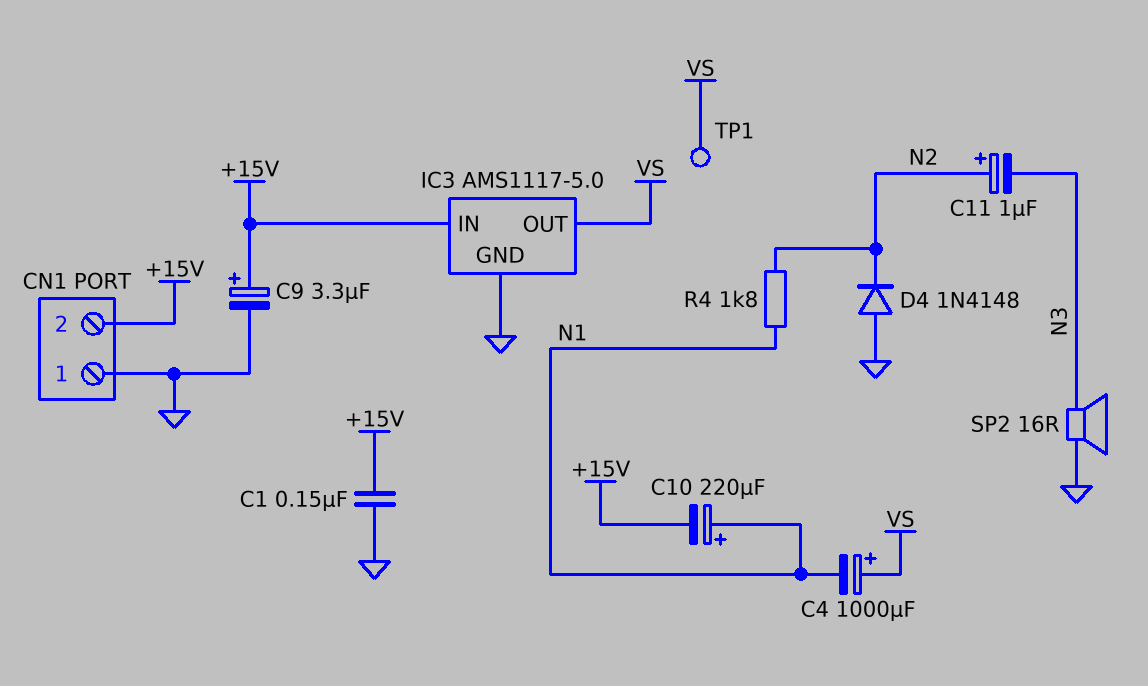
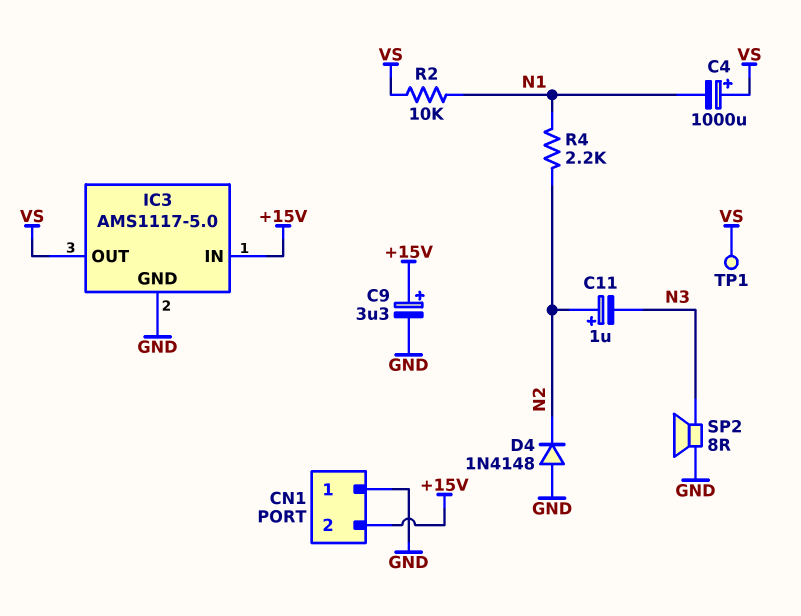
C1: 150nF (+15V, GND) -> none
C10: 220uF (plus N1, minus +15V) -> none
R2: none -> 10k (N1, VS)
R4: 1.8k (N1, N2) -> 2.2k (N1, N2)
SP2: speaker 16R (GND, N3) -> speaker 8R (GND, N3)

